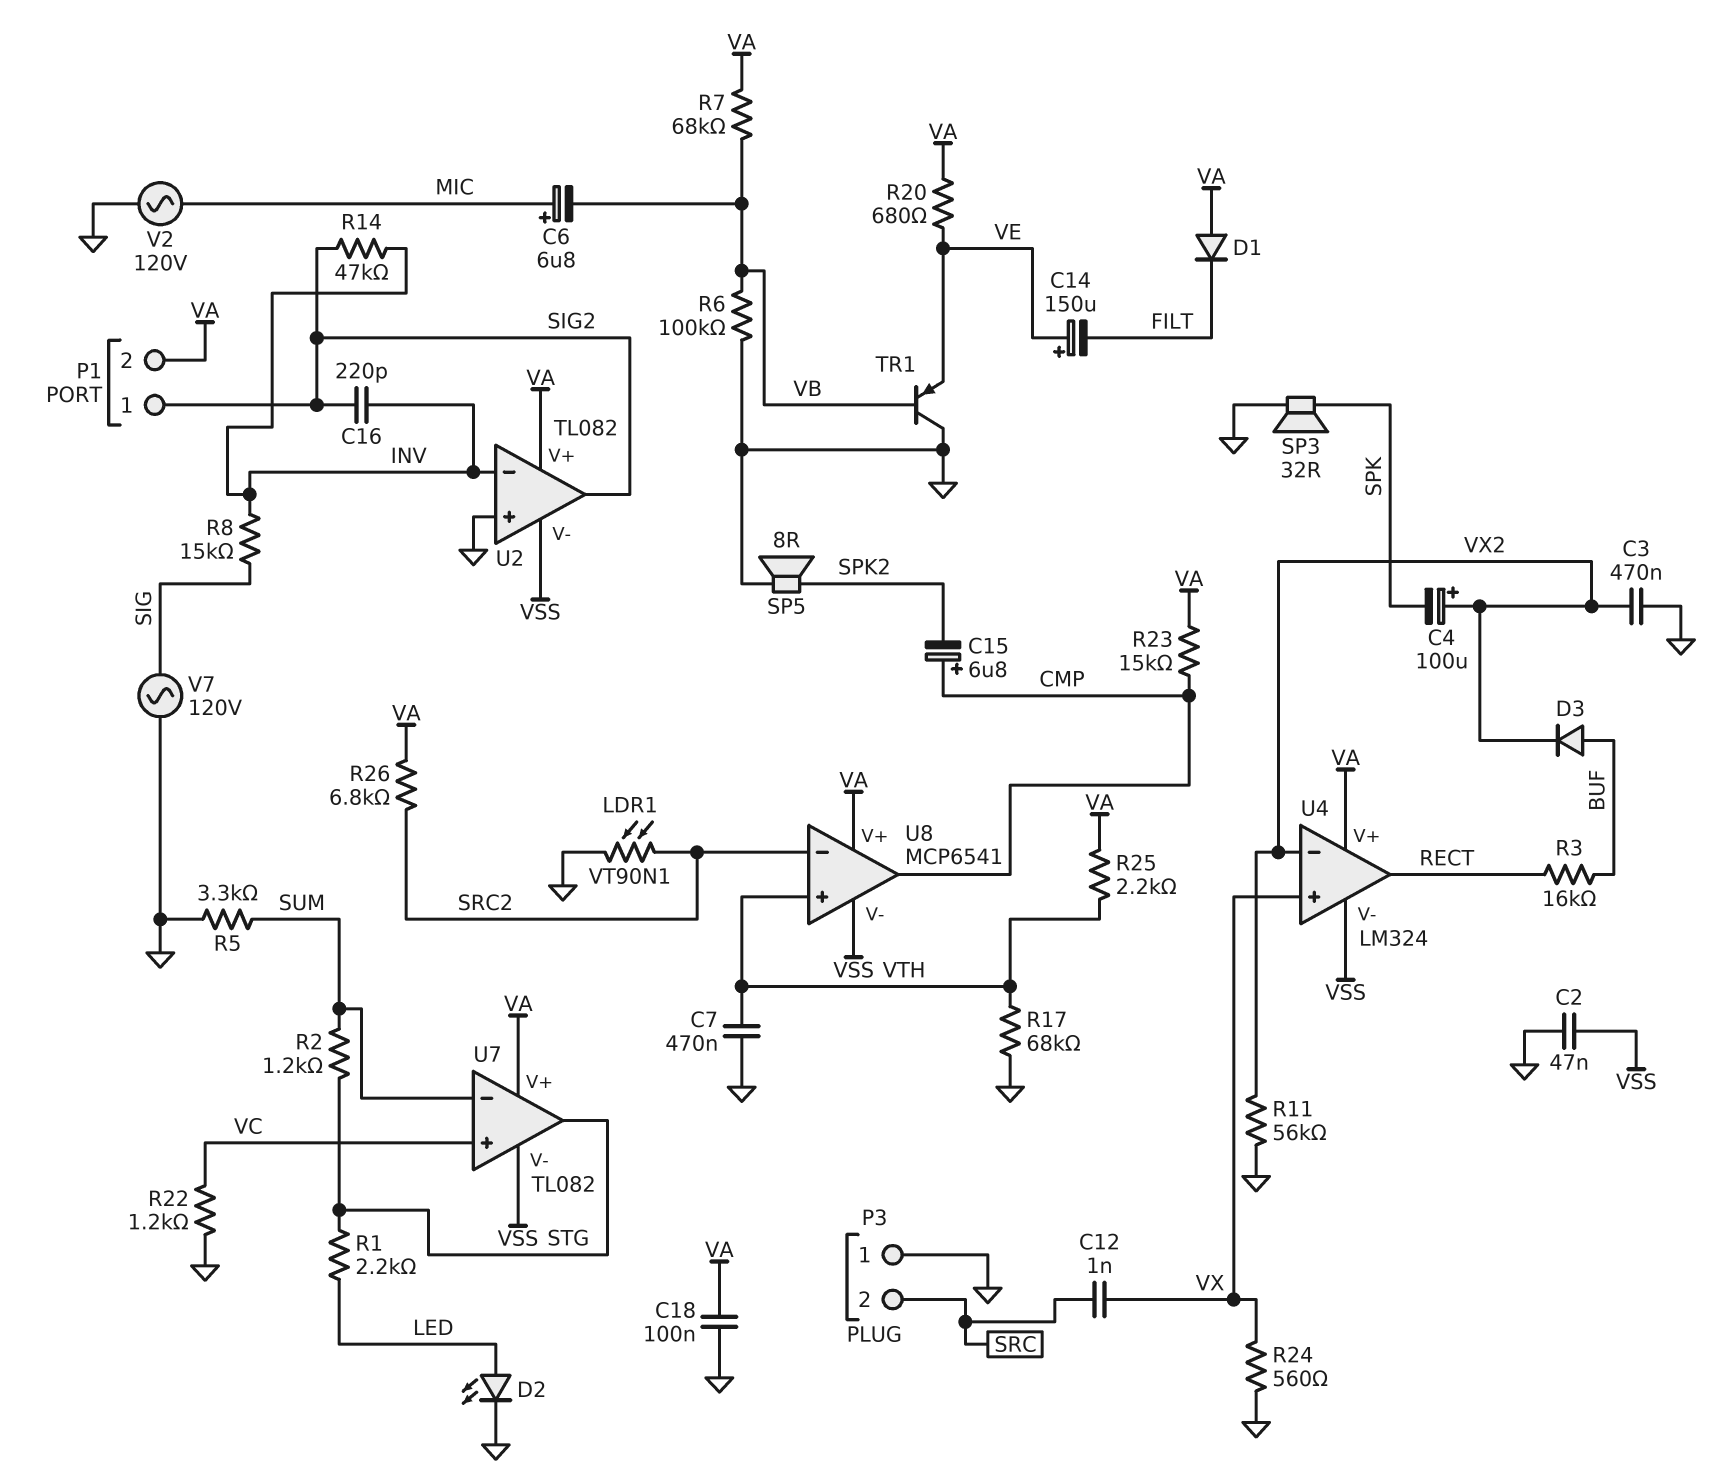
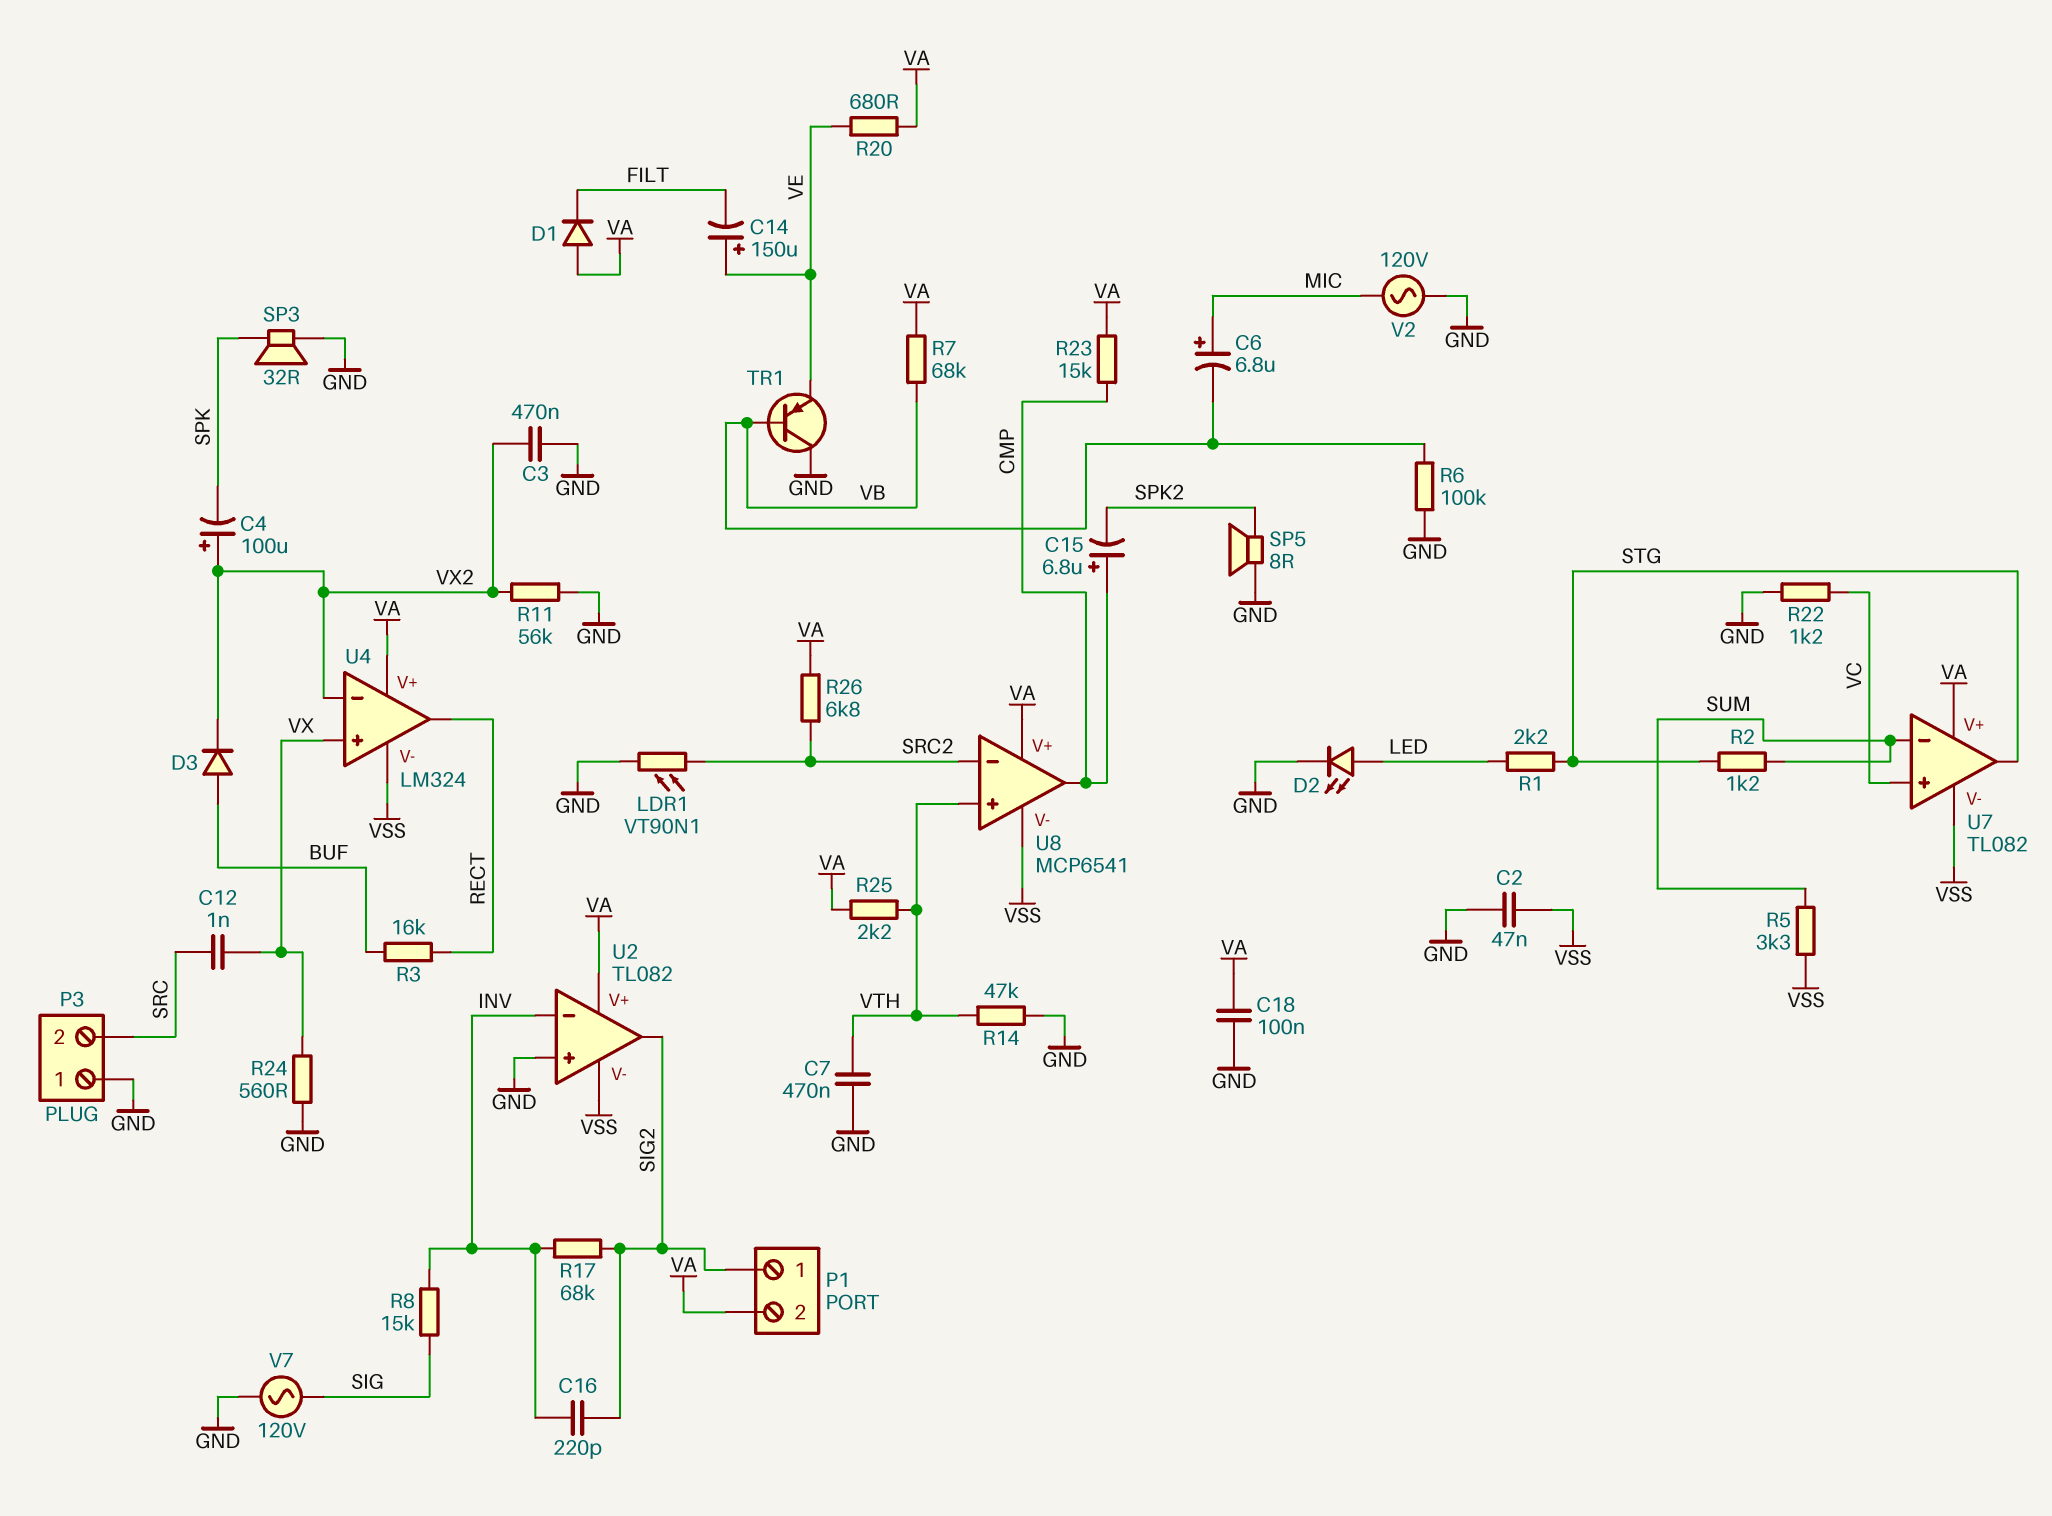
R5: 3.3k (GND, SUM) -> 3.3k (SUM, VSS)
R14: 47k (INV, SIG2) -> 47k (GND, VTH)
R17: 68k (GND, VTH) -> 68k (INV, SIG2)

